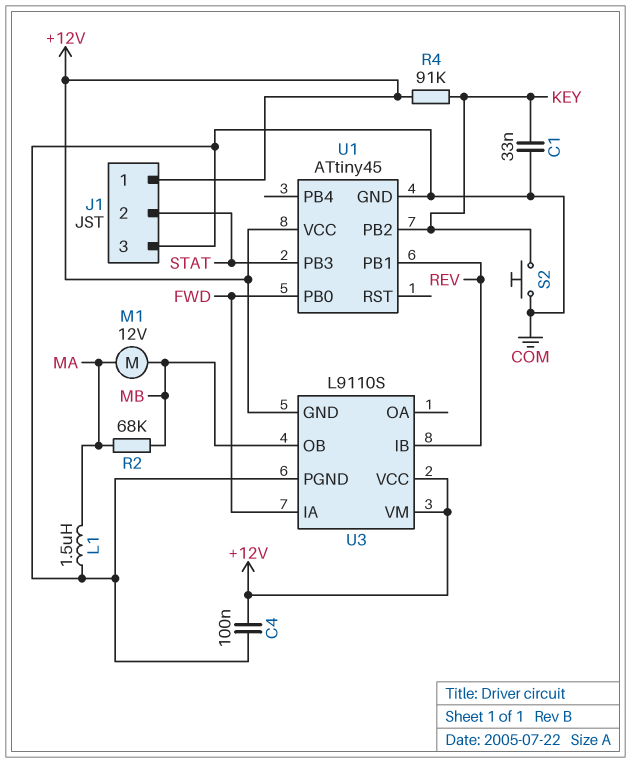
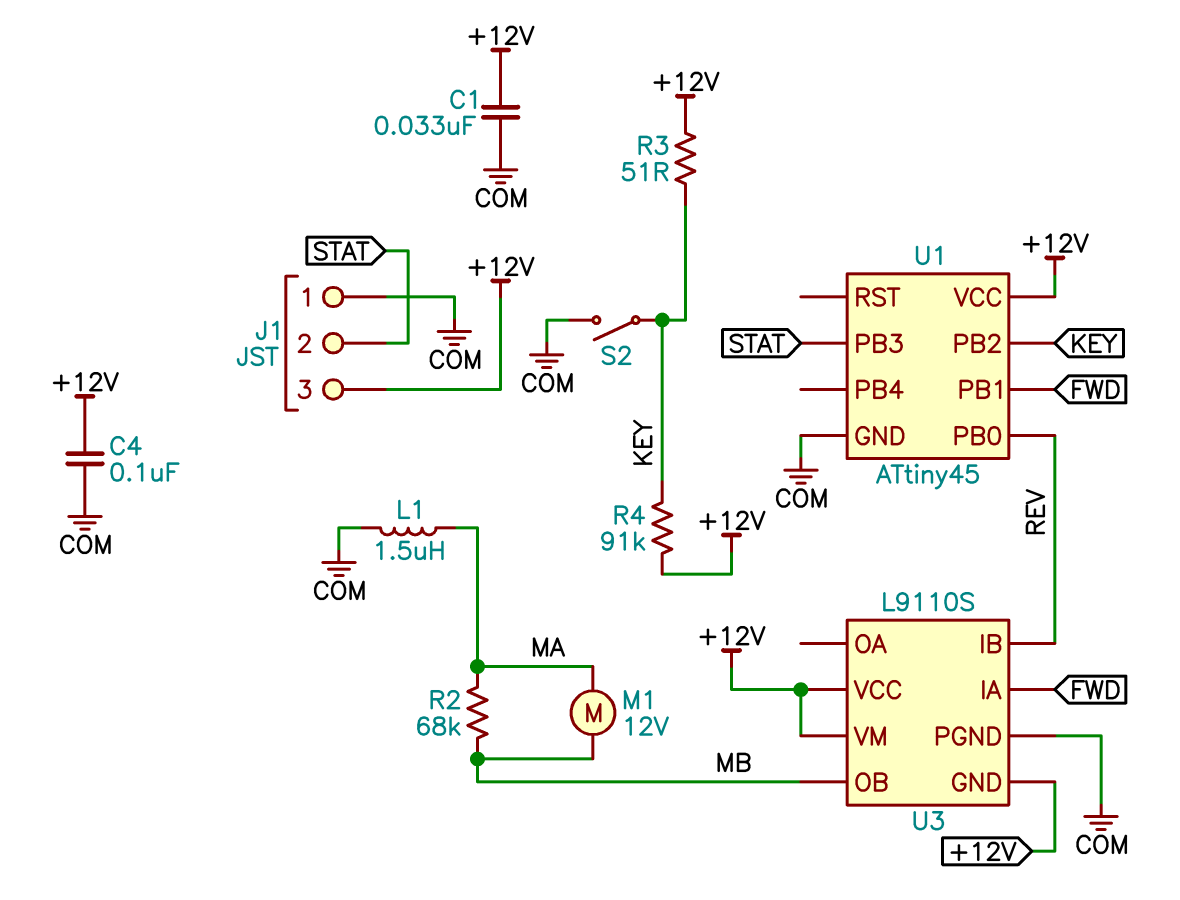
C1: 33nF (COM, KEY) -> 33nF (+12V, COM)
J1 pin 1: +12V -> COM
J1 pin 3: COM -> +12V
R3: none -> 51 (+12V, KEY)
S2: button (COM, KEY) -> switch (COM, KEY)
U1 pin PB0: FWD -> REV
U1 pin PB1: REV -> FWD

